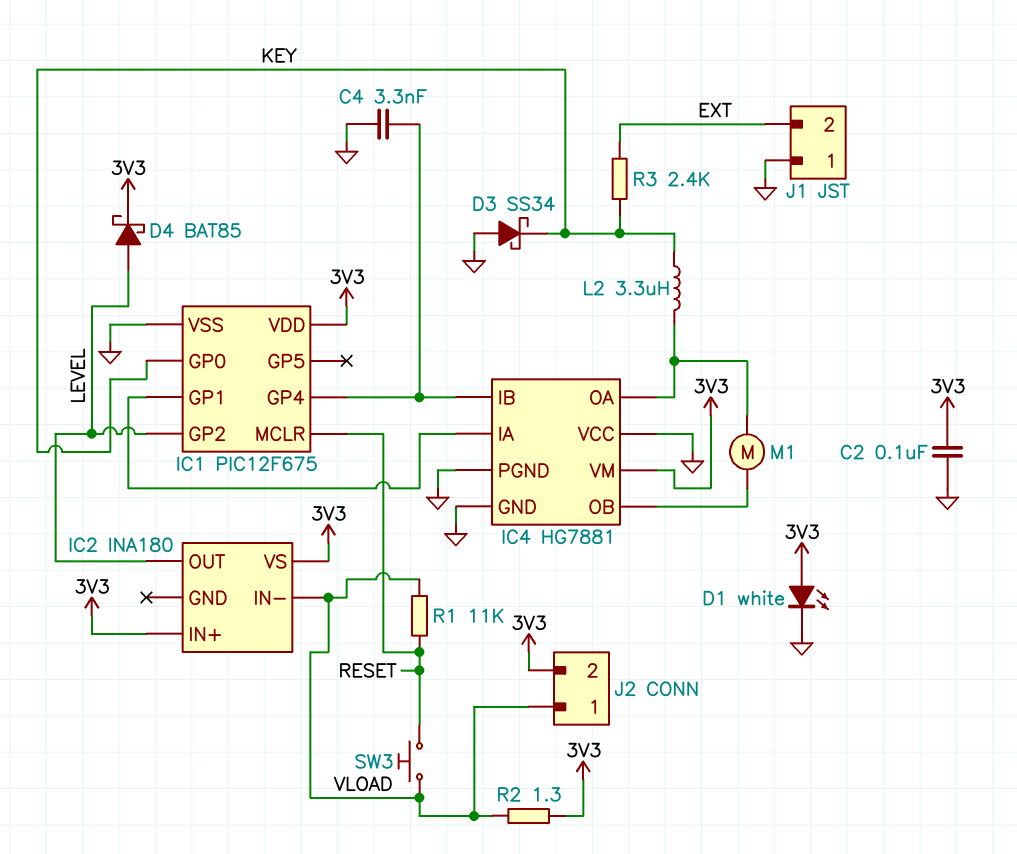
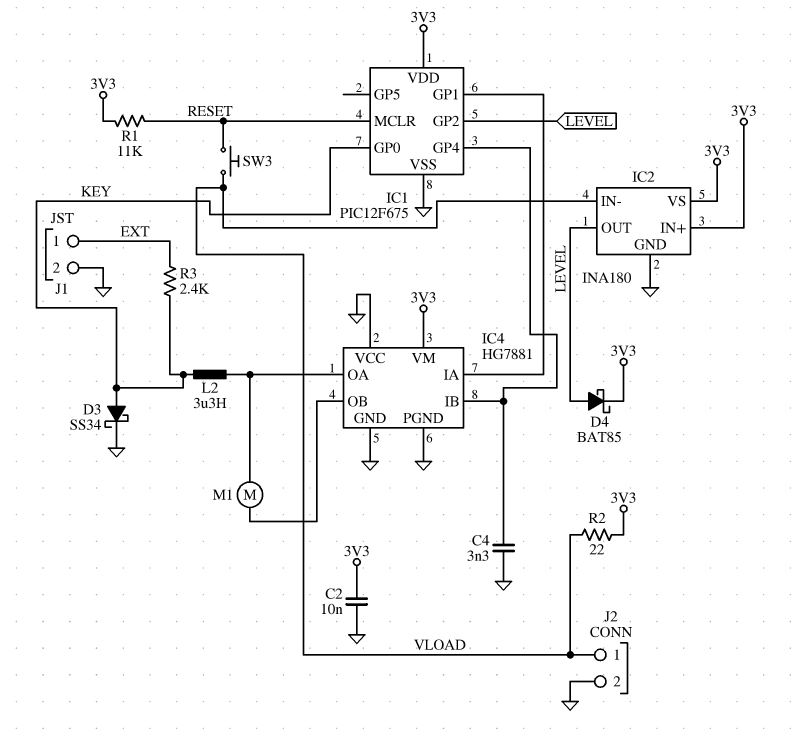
C2: 100nF (3V3, GND) -> 10nF (3V3, GND)
D1: LED white (A 3V3, K GND) -> none
D3: schottky SS34 (A GND, K KEY) -> schottky SS34 (A KEY, K GND)
IC2 pin GND: none -> GND
J1 pin 1: GND -> EXT
J1 pin 2: EXT -> GND
J2 pin 2: 3V3 -> GND
R1: 11k (RESET, VLOAD) -> 11k (3V3, RESET)
R2: 1.3 (3V3, VLOAD) -> 22 (3V3, VLOAD)

